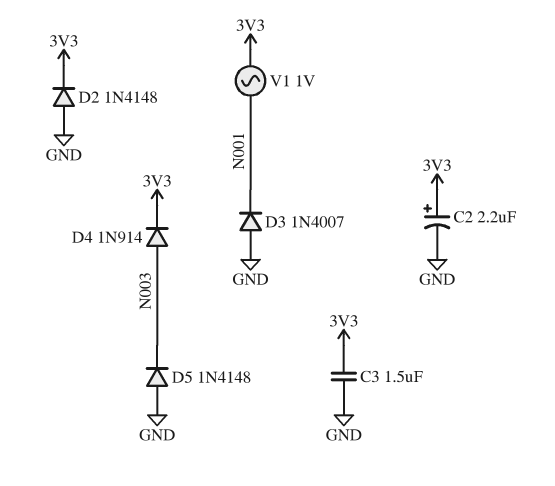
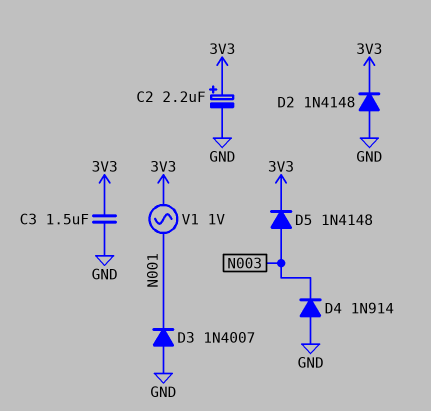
D4: diode 1N914 (A N003, K 3V3) -> diode 1N914 (A GND, K N003)
D5: diode 1N4148 (A GND, K N003) -> diode 1N4148 (A N003, K 3V3)

